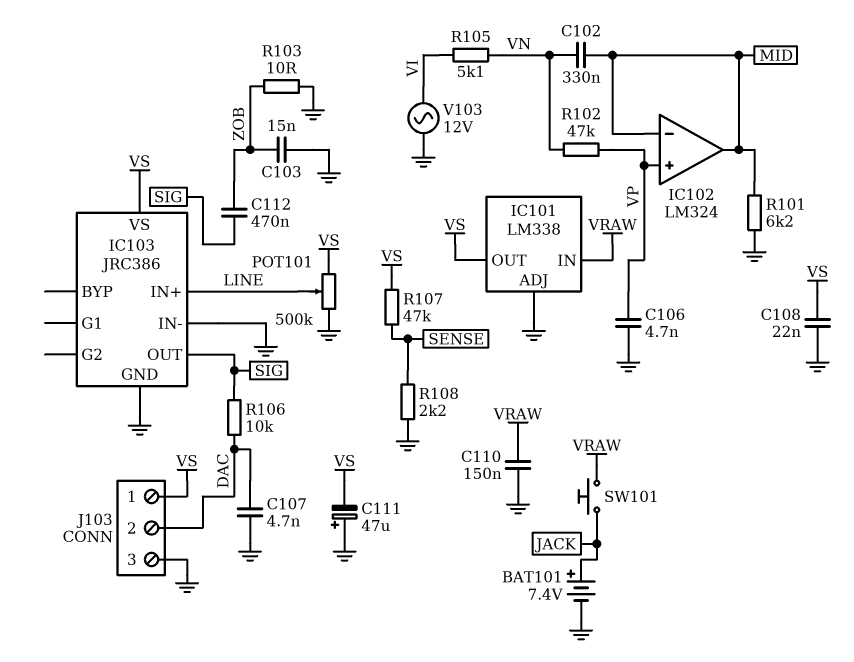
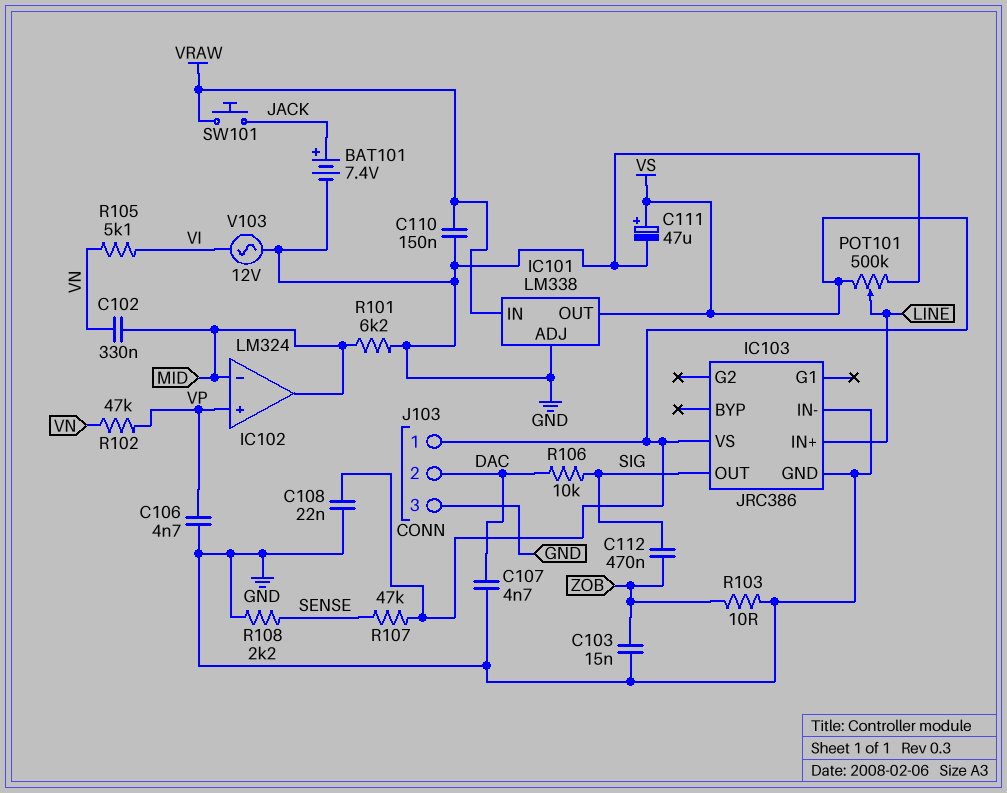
C111: 47uF (plus GND, minus VS) -> 47uF (plus VS, minus GND)

